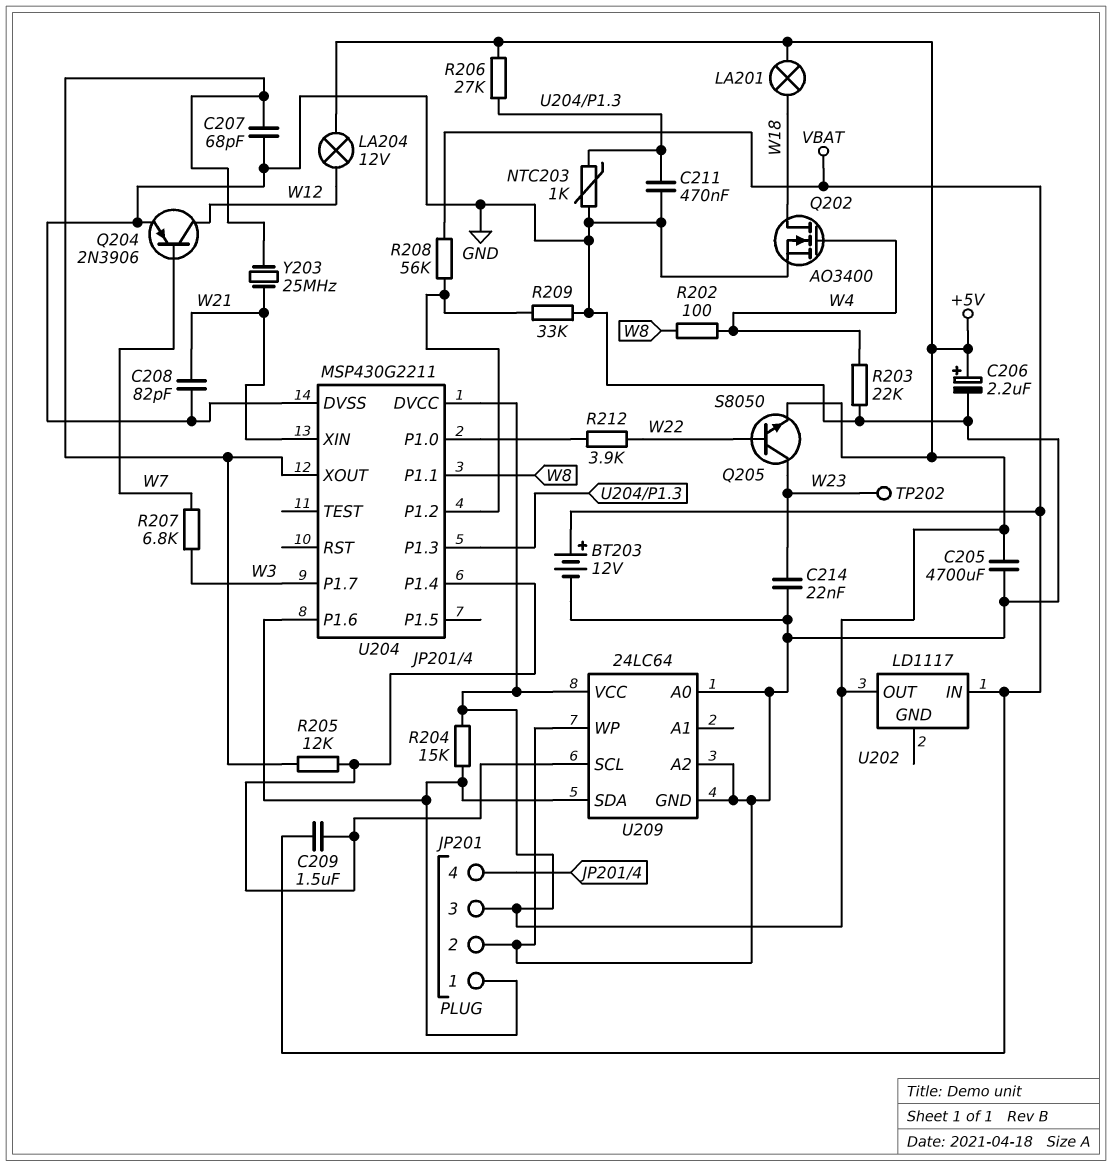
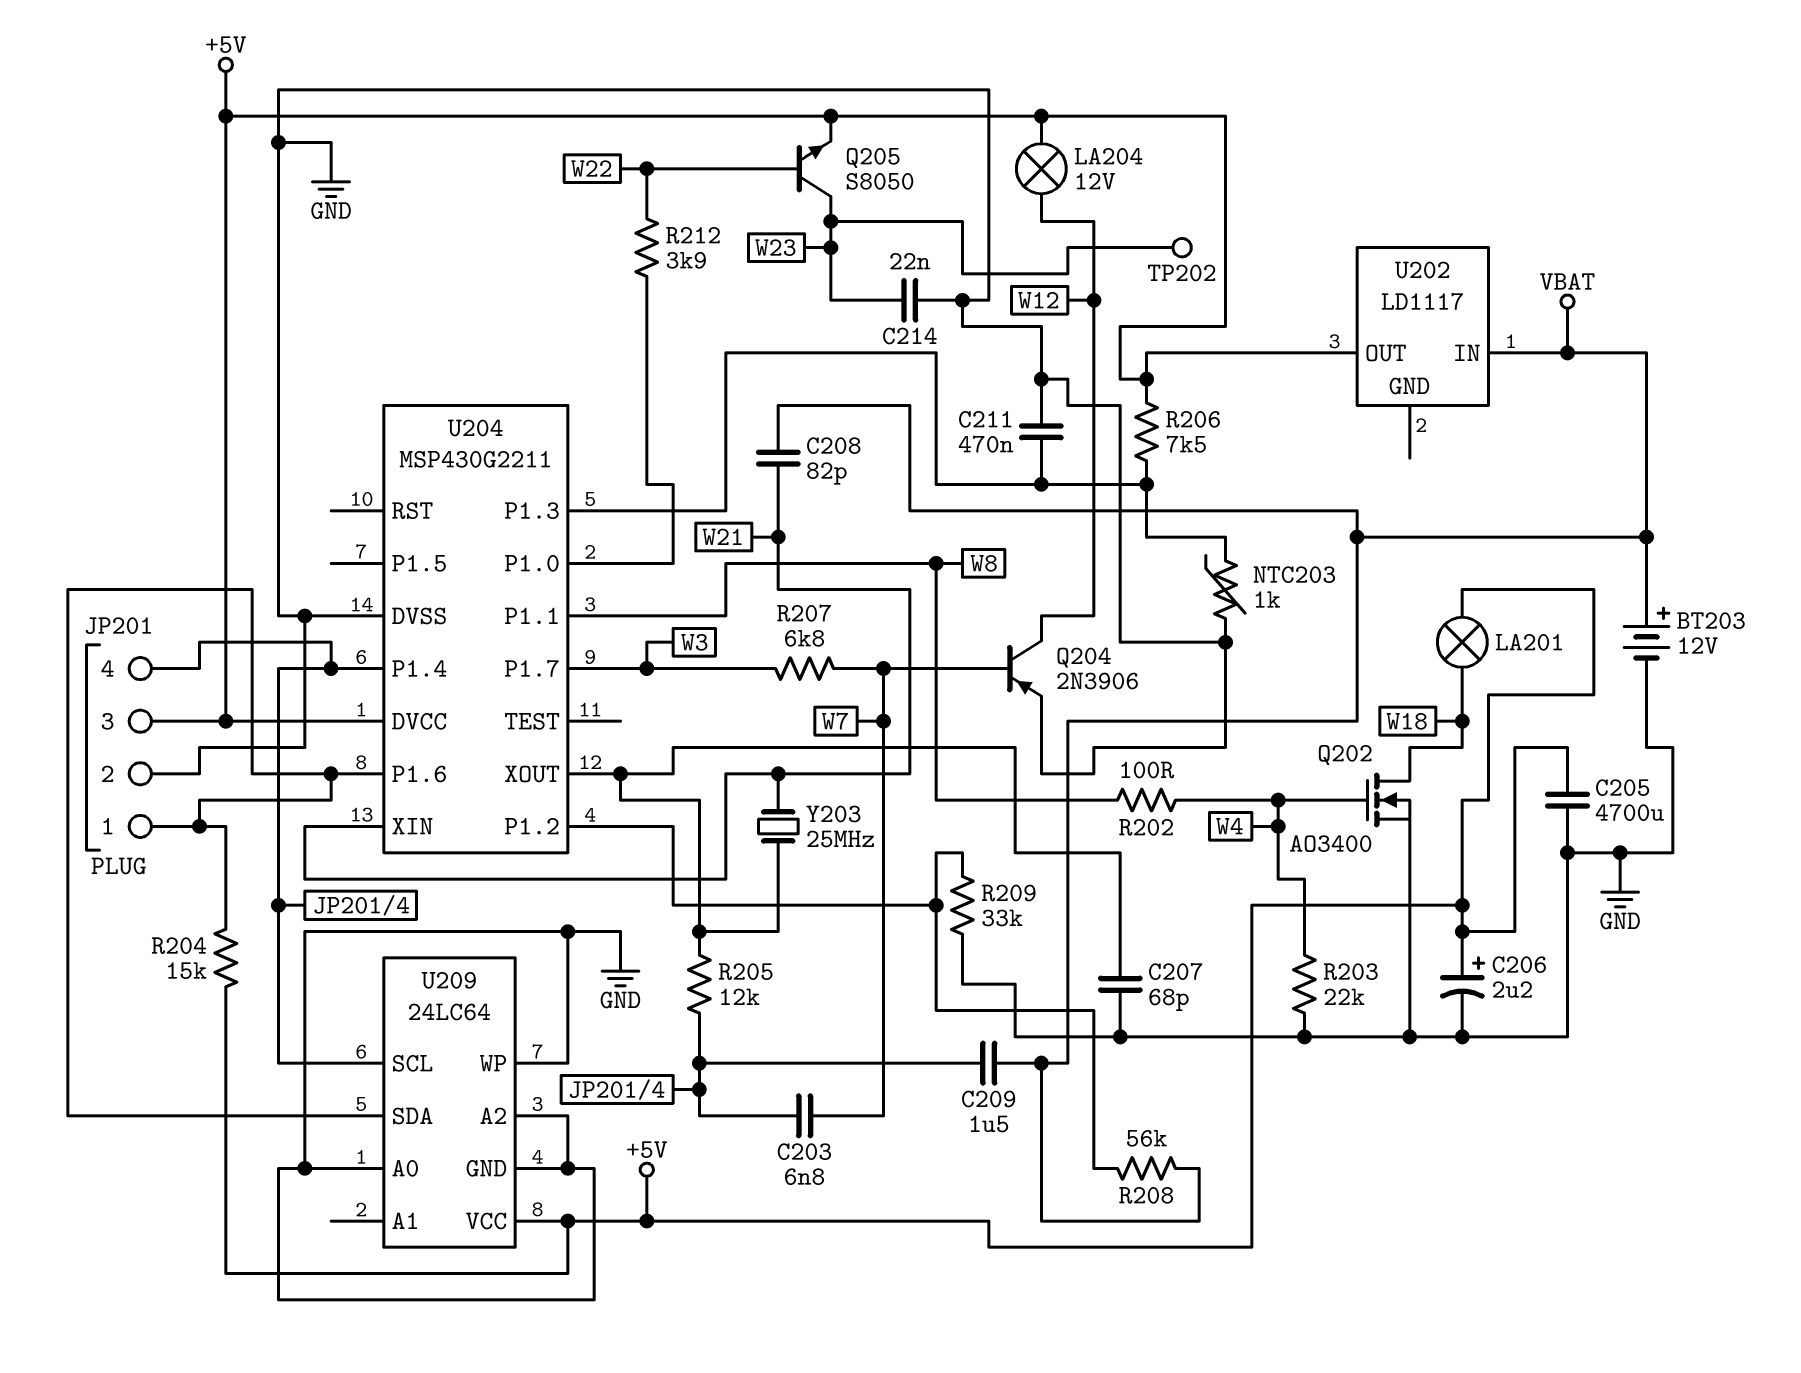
C203: none -> 6.8nF (JP201/4, W7)
C208: 82pF (GND, W21) -> 82pF (VBAT, W21)
R206: 27k (+5V, U204/P1.3) -> 7.5k (+5V, U204/P1.3)

